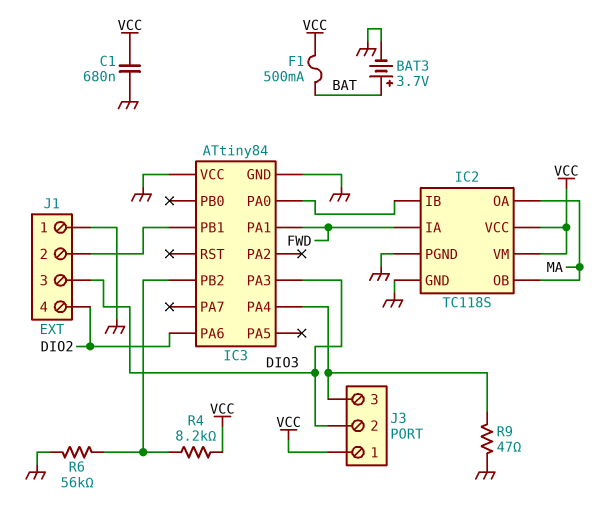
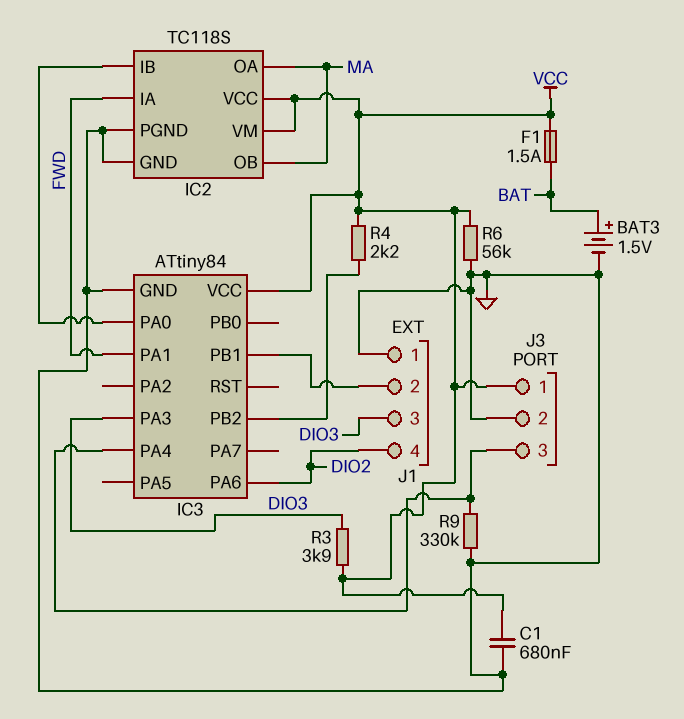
BAT3: 3.7V (plus BAT, minus GND) -> 1.5V (plus BAT, minus GND)
F1: 500mA (BAT, VCC) -> 1.5A (BAT, VCC)
IC3 pin VCC: GND -> VCC
J3 pin 2: DIO3 -> GND
R3: none -> 3.9k (DIO3, VCC)
R4: 8.2k (IC3/PB2, VCC) -> 2.2k (IC3/PB2, VCC)
R6: 56k (GND, IC3/PB2) -> 56k (GND, VCC)
R9: 47 (GND, IC3/PA4) -> 330k (GND, IC3/PA4)

